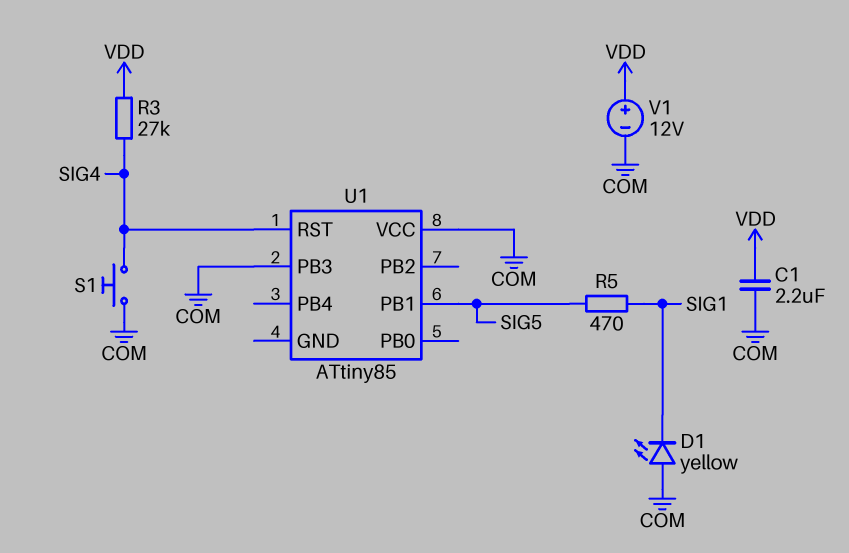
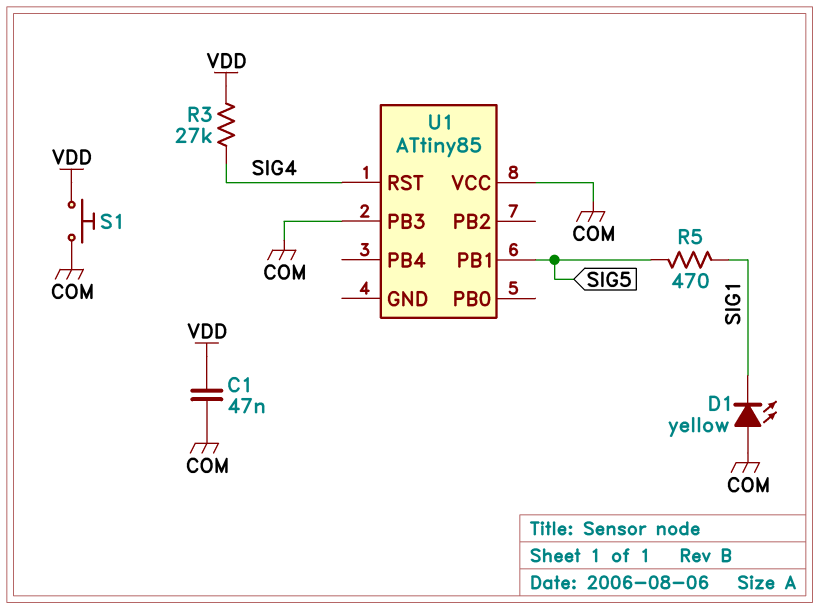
C1: 2.2uF (COM, VDD) -> 47nF (COM, VDD)
S1: button (COM, SIG4) -> button (COM, VDD)
V1: 12V (plus VDD, minus COM) -> none

